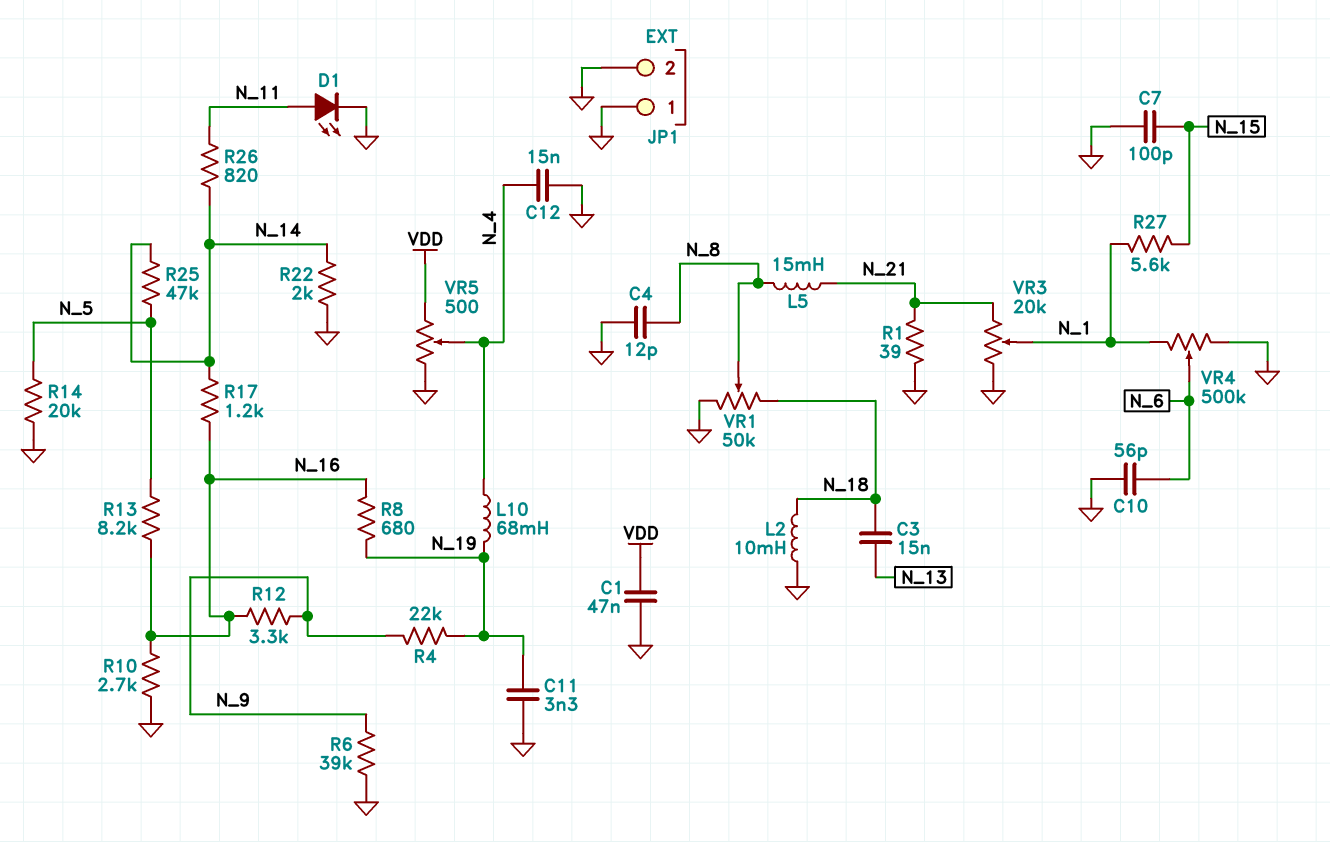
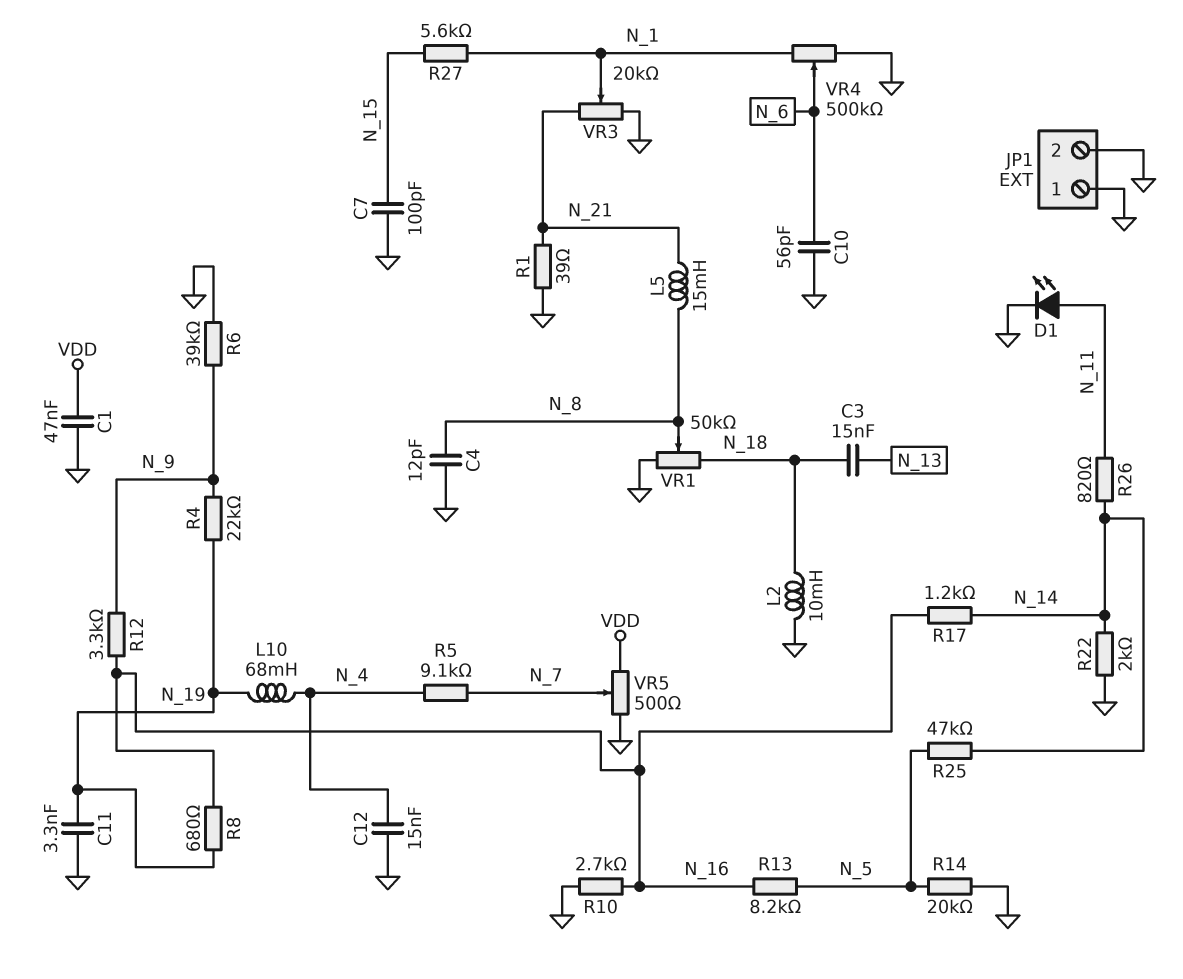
R5: none -> 9.1k (N_4, N_7)
VR5: 500 (GND, VDD, wiper N_4) -> 500 (GND, VDD, wiper N_7)

